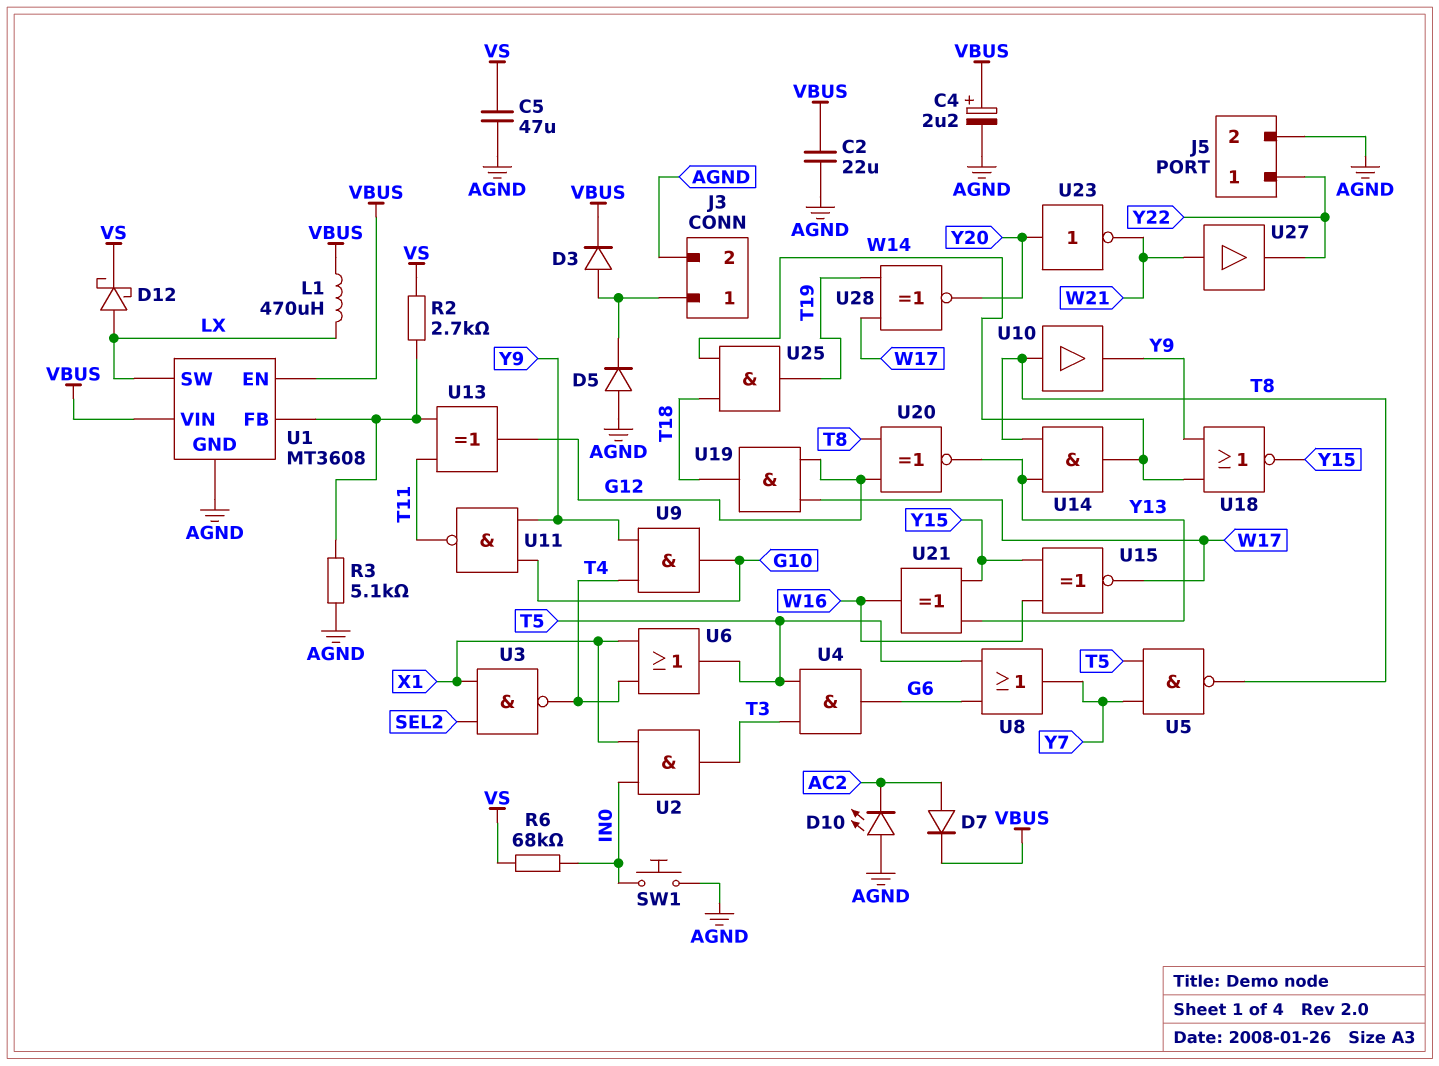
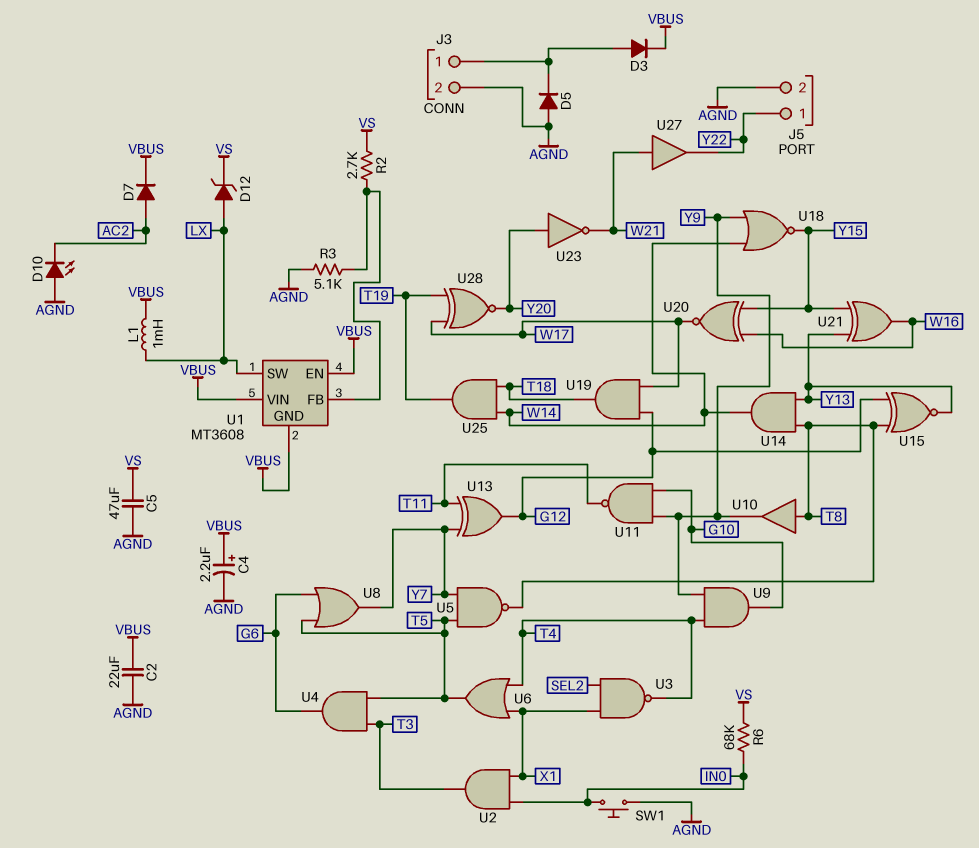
D12: schottky (A LX, K VS) -> zener (A LX, K VS)
L1: 470uH (LX, VBUS) -> 1mH (LX, VBUS)
U1 pin GND: AGND -> VBUS
U13: XOR (in T11, in U1/FB, out G12) -> XOR (in T11, in Y7, out G12)
U15: XNOR (in W16, in Y15, out W17) -> XNOR (in G12, in T8, out Y13)
U20: XNOR (in G12, in T8, out Y13) -> XNOR (in W16, in Y15, out W17)

